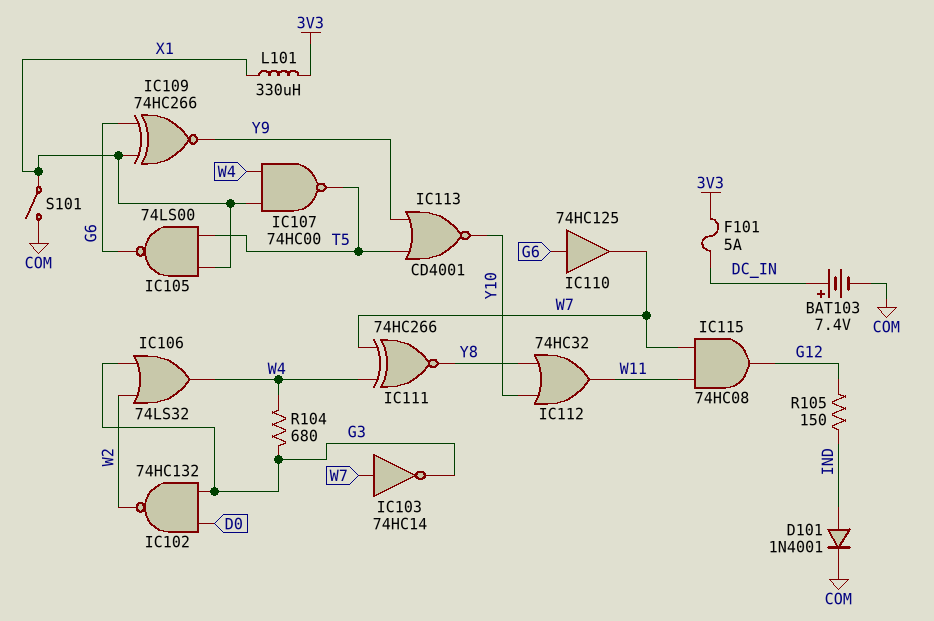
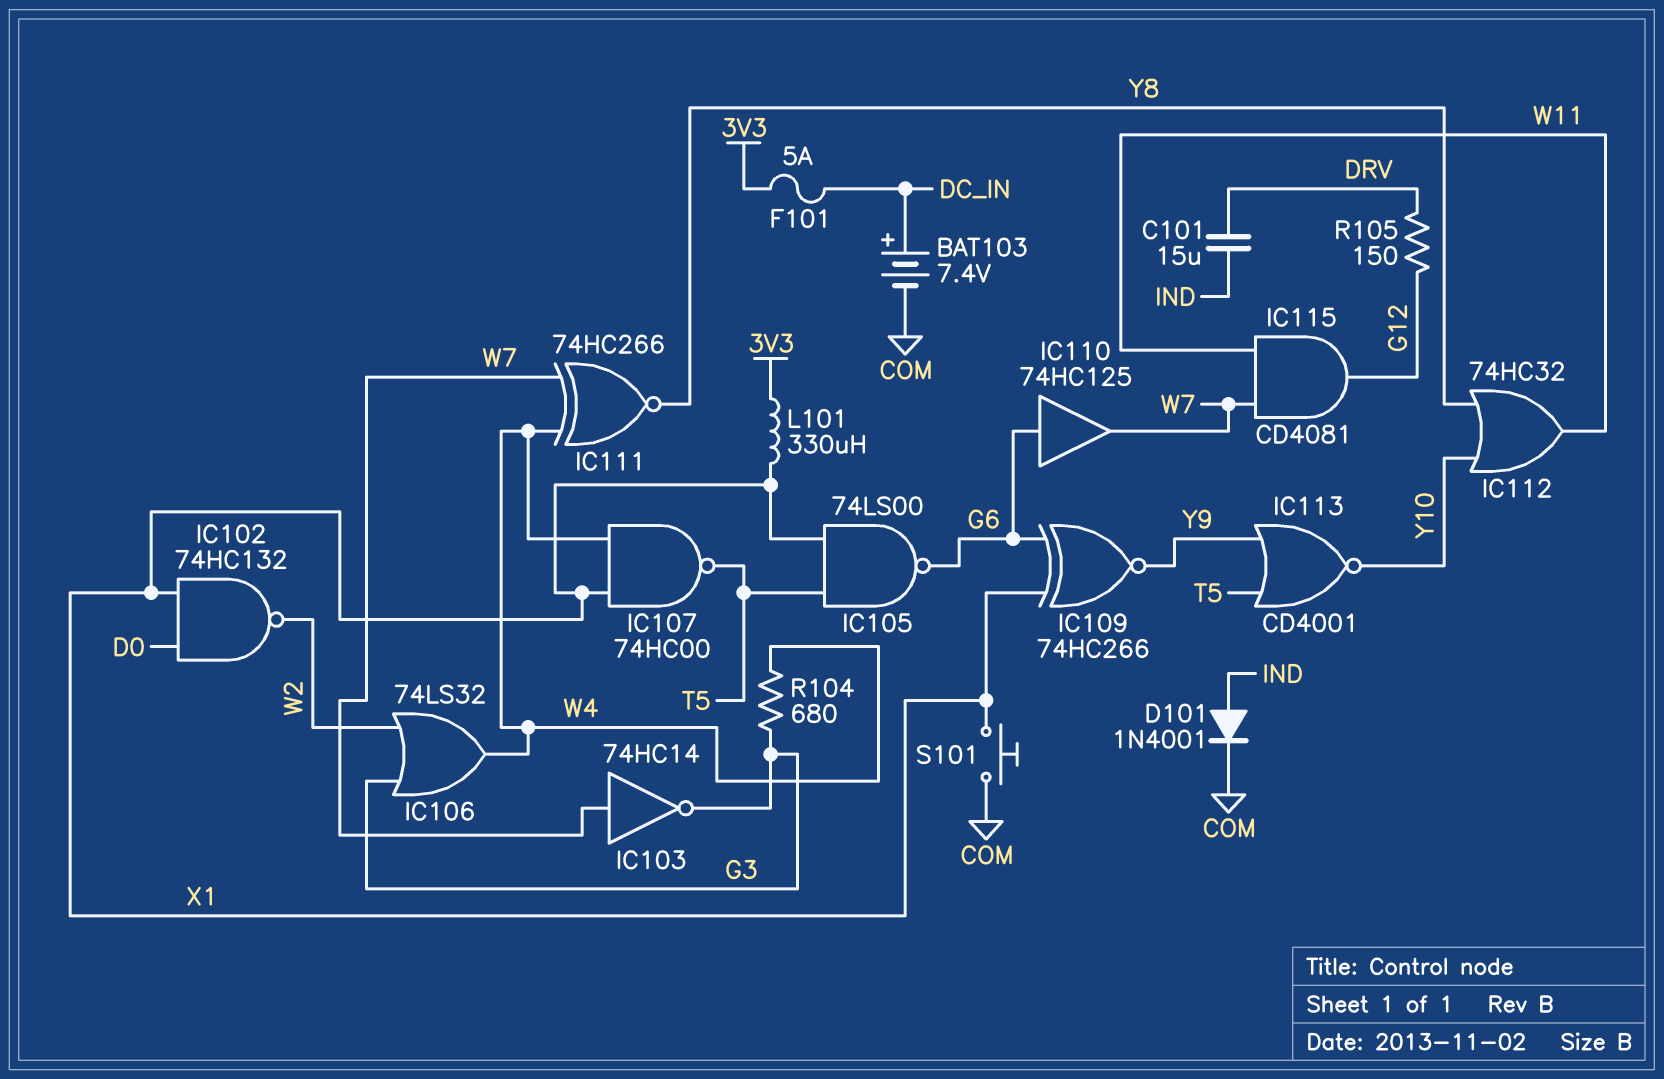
C101: none -> 15uF (DRV, IND)
IC102: NAND 74HC132 (in D0, in G3, out W2) -> NAND 74HC132 (in D0, in X1, out W2)
IC115: AND 74HC08 (in W7, in W11, out G12) -> AND CD4081 (in W7, in W11, out G12)
R105: 150 (G12, IND) -> 150 (DRV, G12)
S101: switch (COM, X1) -> button (COM, X1)

